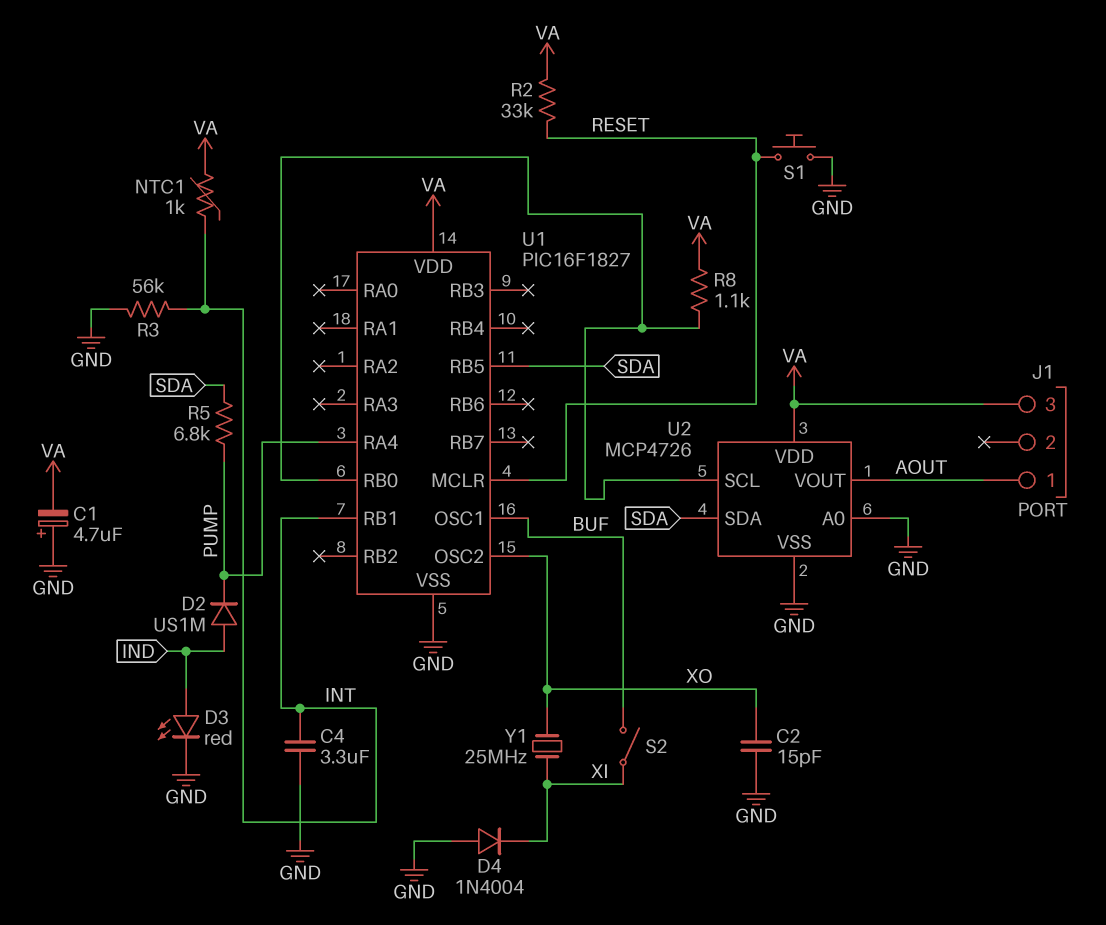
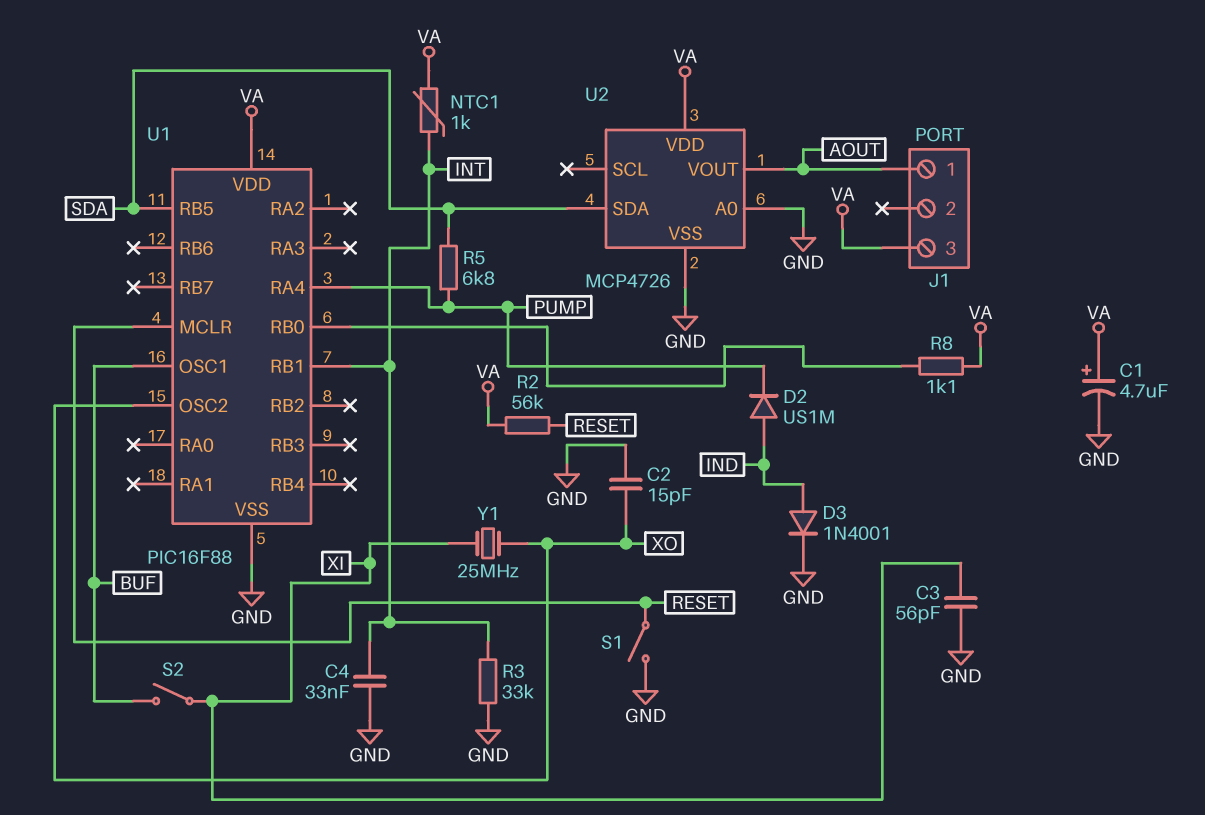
C1: 4.7uF (plus GND, minus VA) -> 4.7uF (plus VA, minus GND)
C3: none -> 56pF (GND, XI)
C4: 3.3uF (GND, INT) -> 33nF (GND, INT)
D3: LED red (A IND, K GND) -> diode 1N4001 (A IND, K GND)
D4: diode 1N4004 (A GND, K XI) -> none
R2: 33k (RESET, VA) -> 56k (RESET, VA)
R3: 56k (GND, INT) -> 33k (GND, INT)
S1: button (GND, RESET) -> switch (GND, RESET)
U1: PIC16F1827 -> PIC16F88
U2 pin SCL: U1/RB0 -> none

